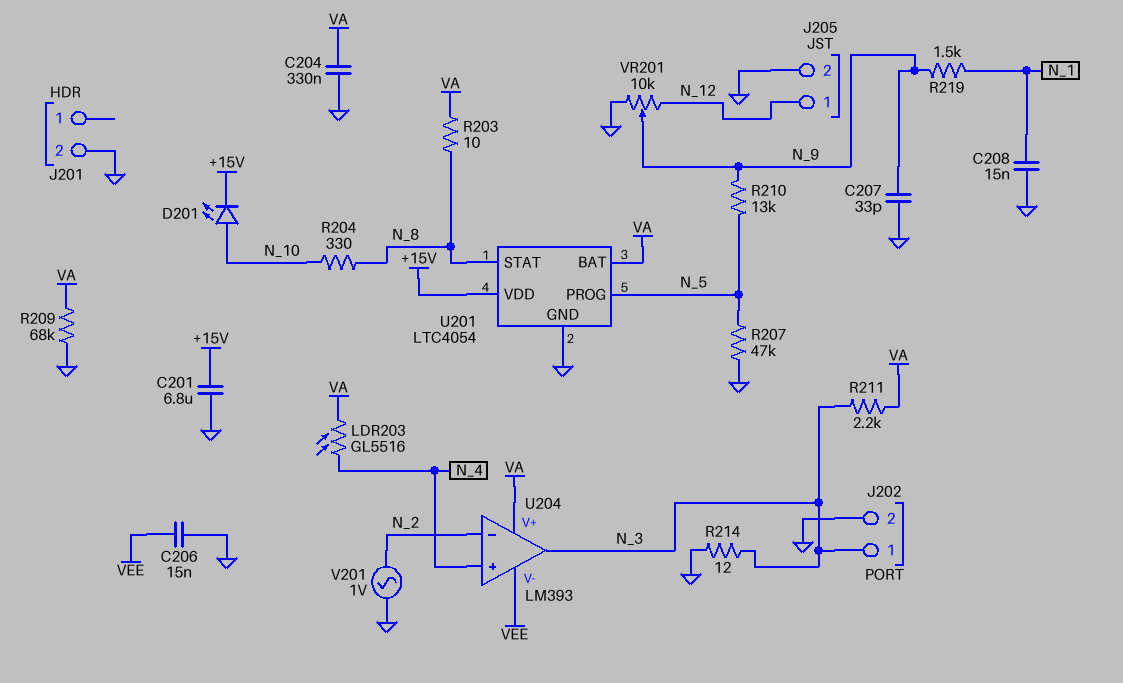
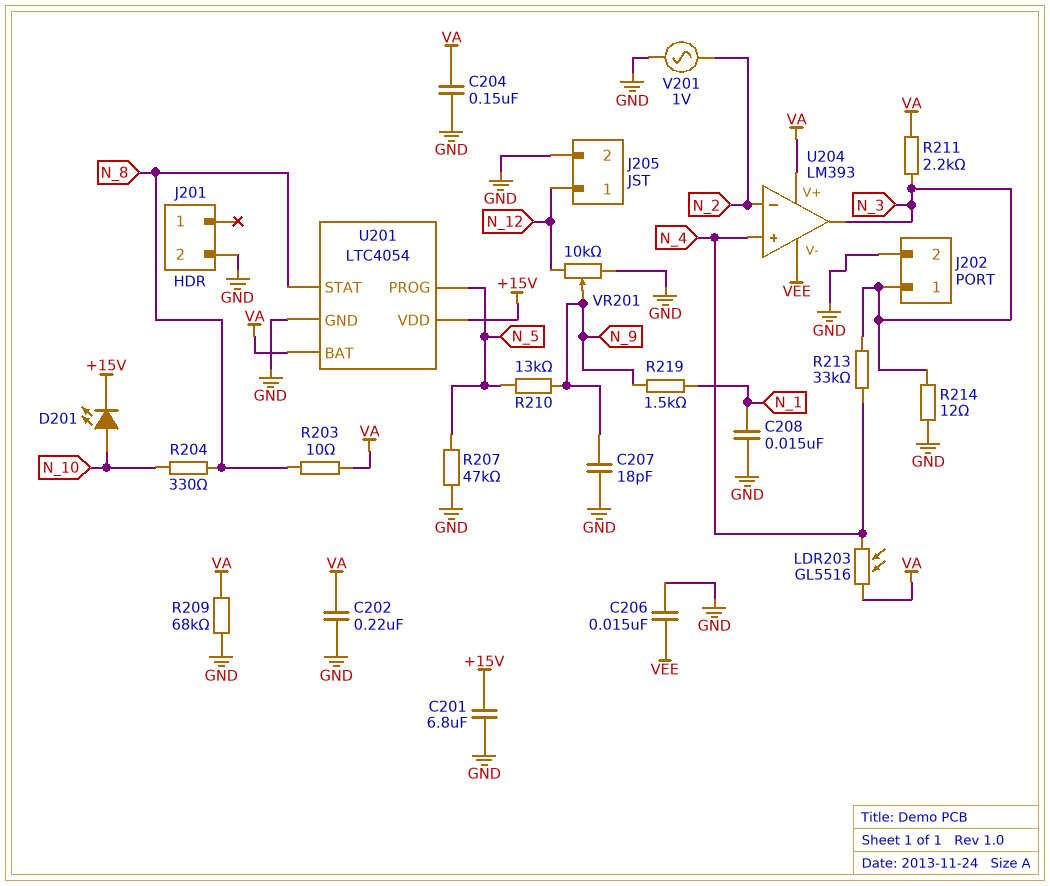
C202: none -> 220nF (GND, VA)
C204: 330nF (GND, VA) -> 150nF (GND, VA)
C207: 33pF (GND, N_9) -> 18pF (GND, N_9)
R213: none -> 33k (N_3, N_4)

